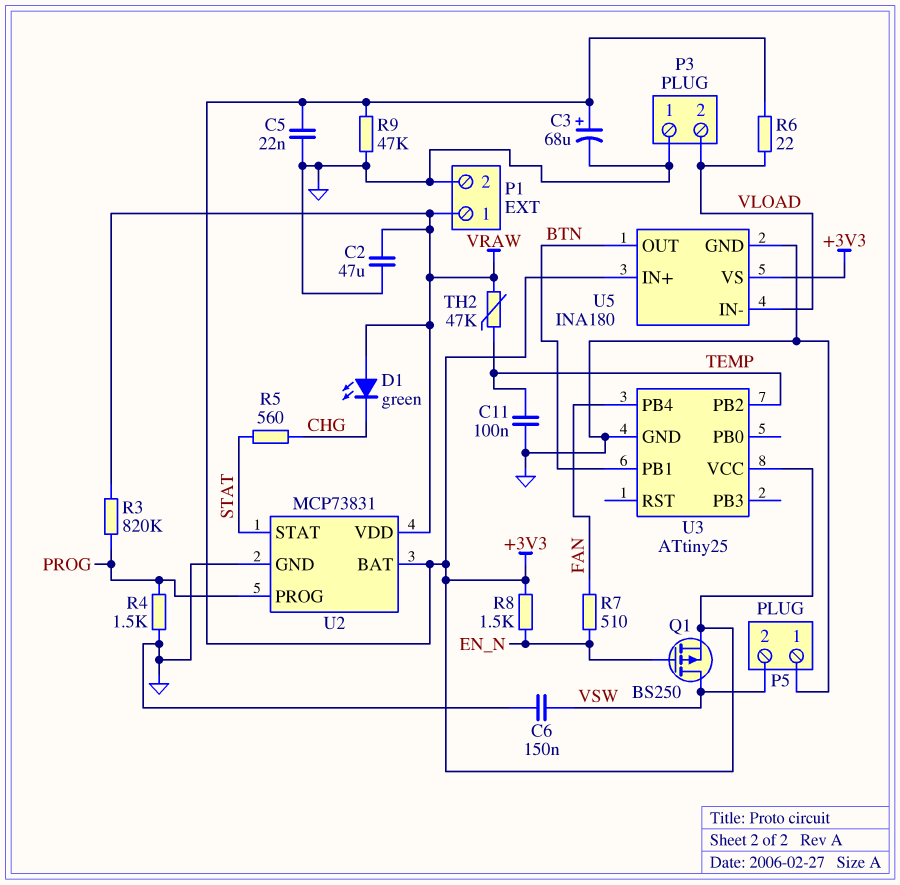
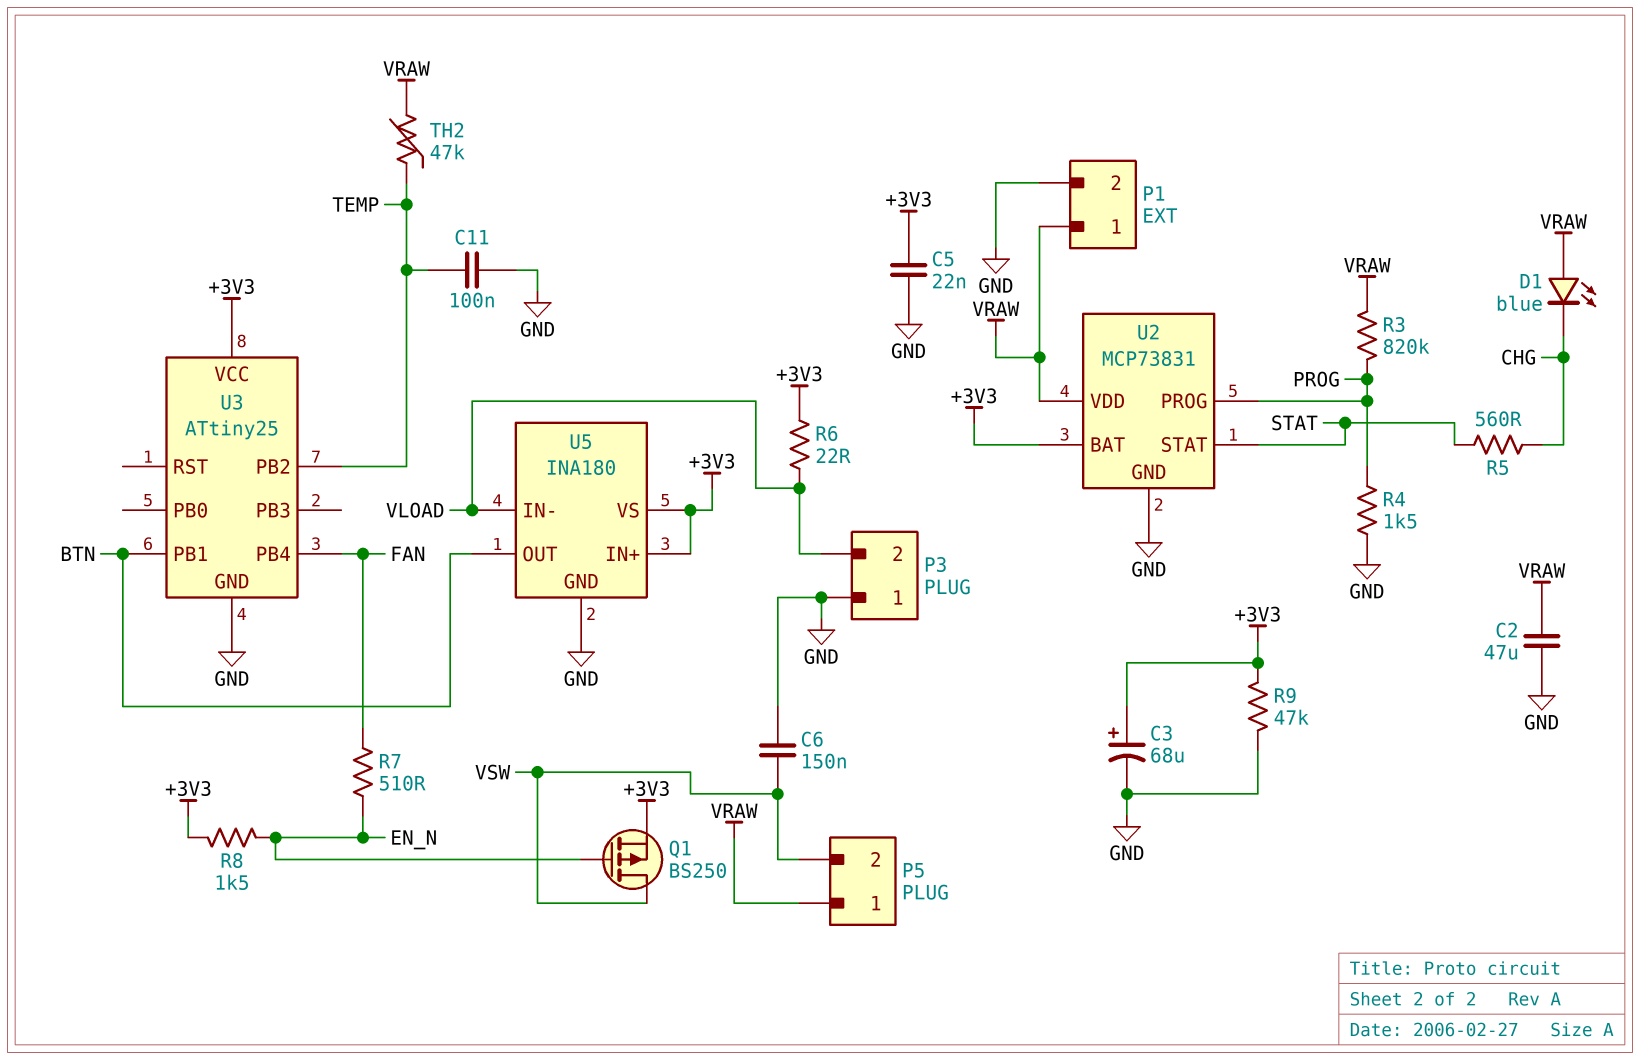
D1: LED green (A VRAW, K CHG) -> LED blue (A VRAW, K CHG)
P5 pin 1: GND -> VRAW

